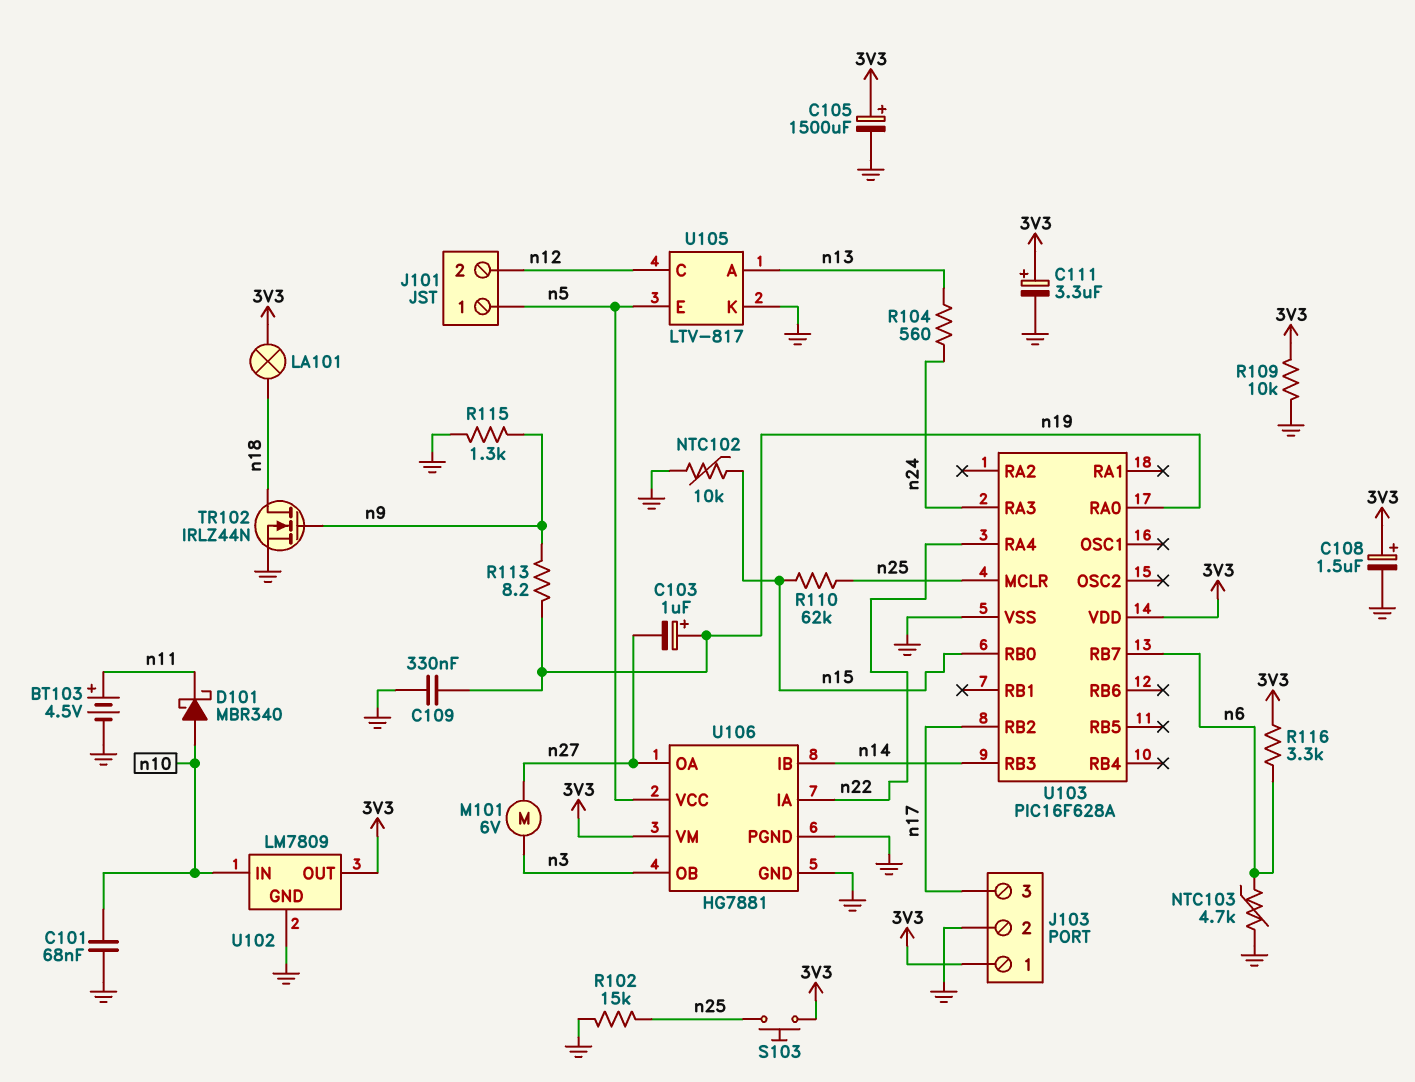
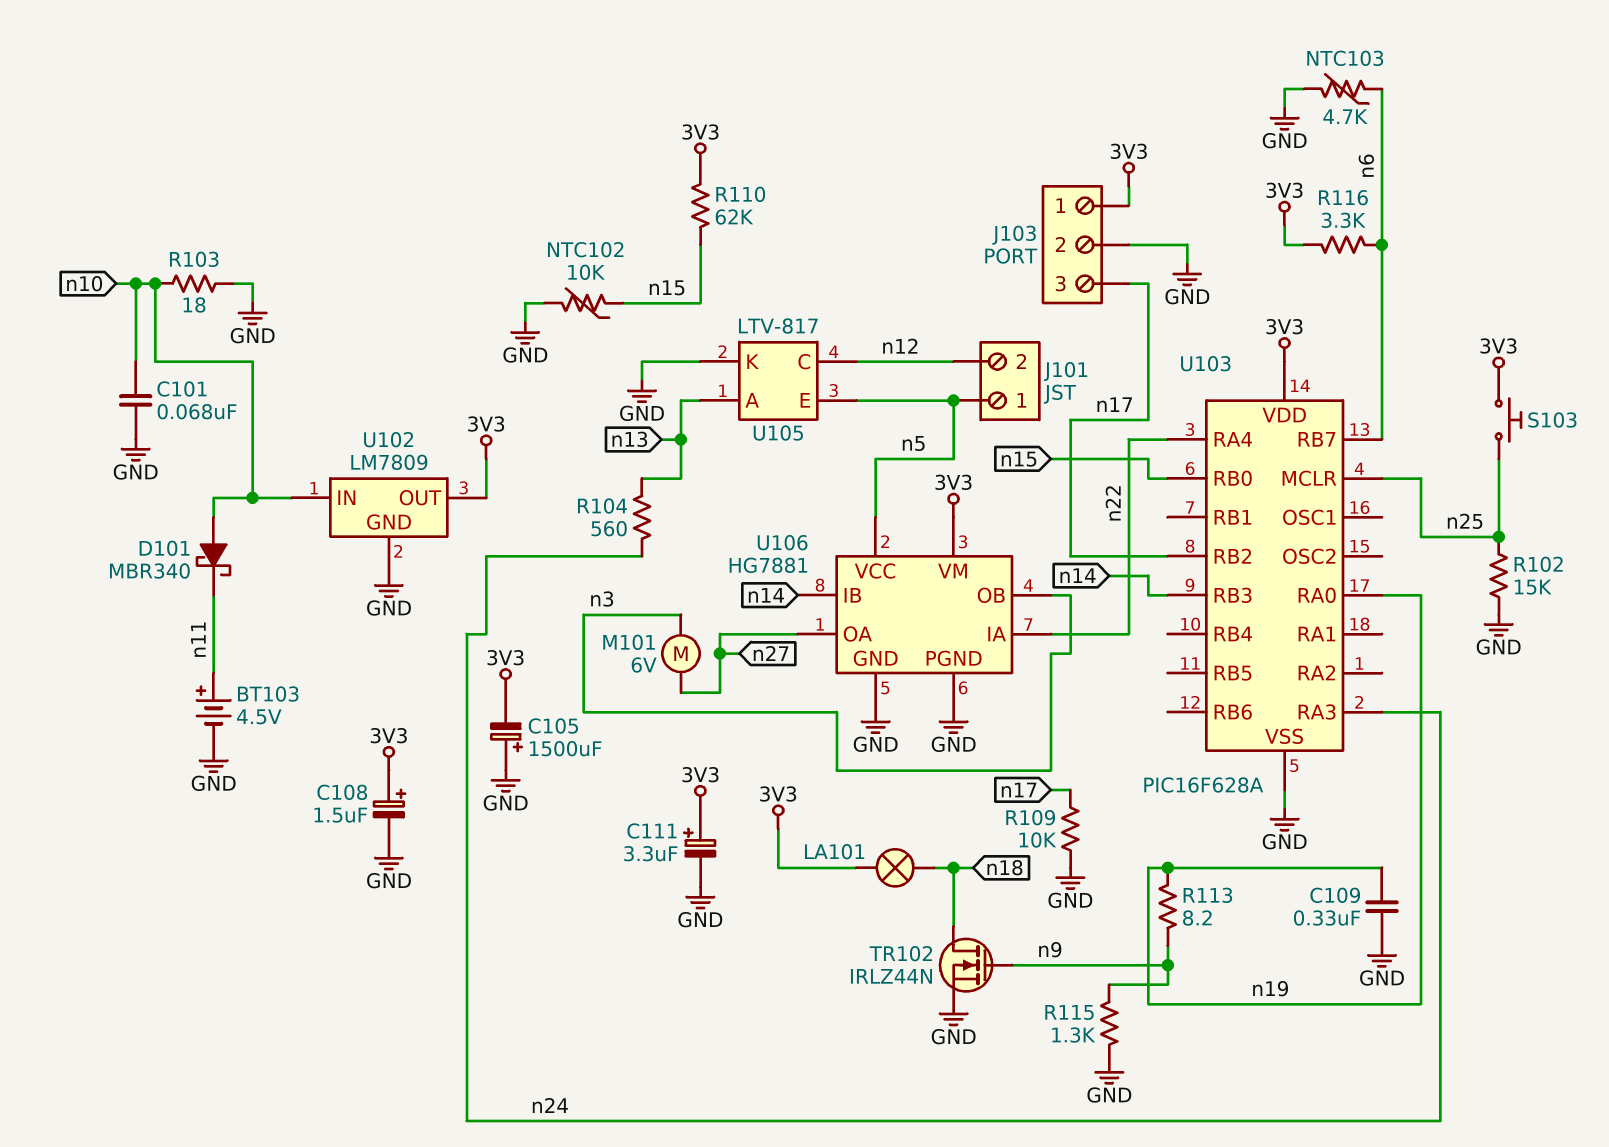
C103: 1uF (plus n19, minus n27) -> none
C105: 1500uF (plus 3V3, minus GND) -> 1500uF (plus GND, minus 3V3)
R103: none -> 18 (GND, n10)
R109: 10k (3V3, GND) -> 10k (GND, n17)
R110: 62k (n15, n25) -> 62k (3V3, n15)

